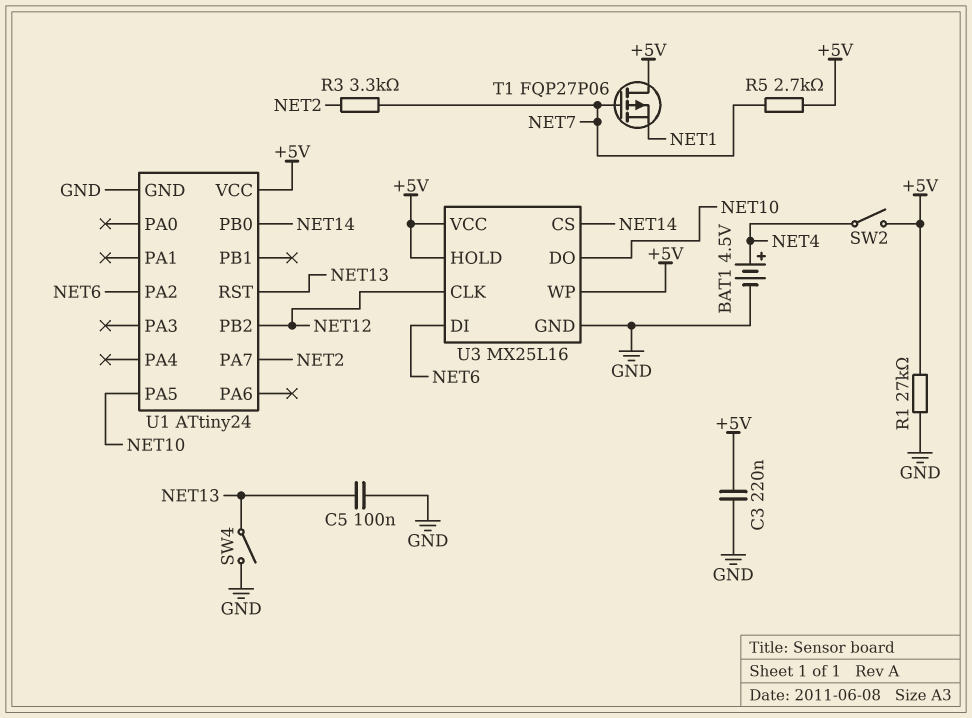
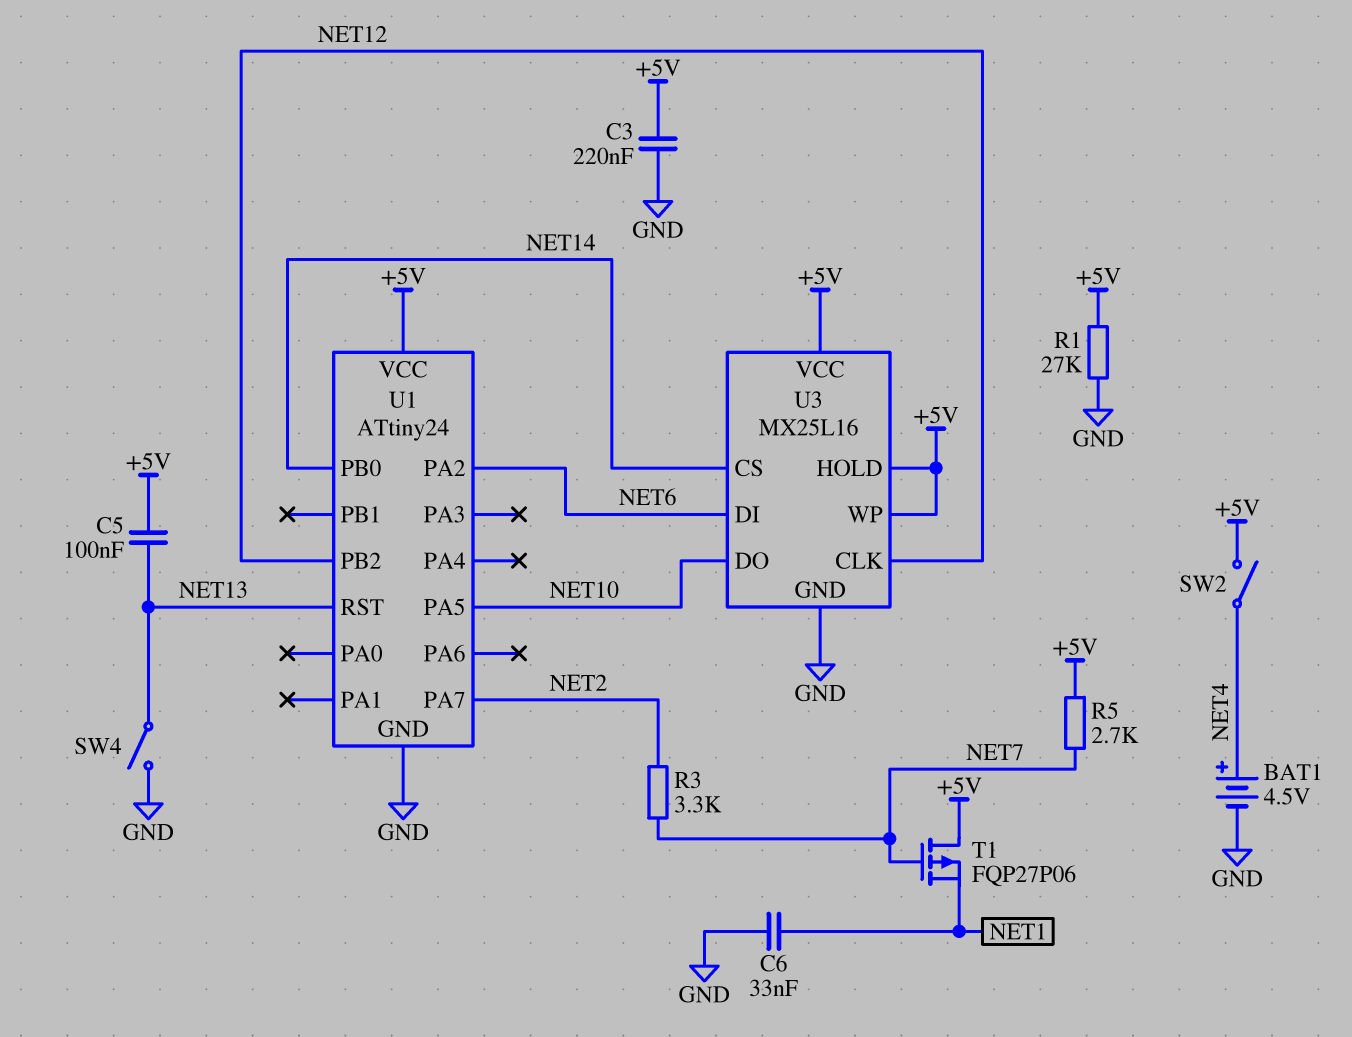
C5: 100nF (GND, NET13) -> 100nF (+5V, NET13)
C6: none -> 33nF (GND, NET1)

